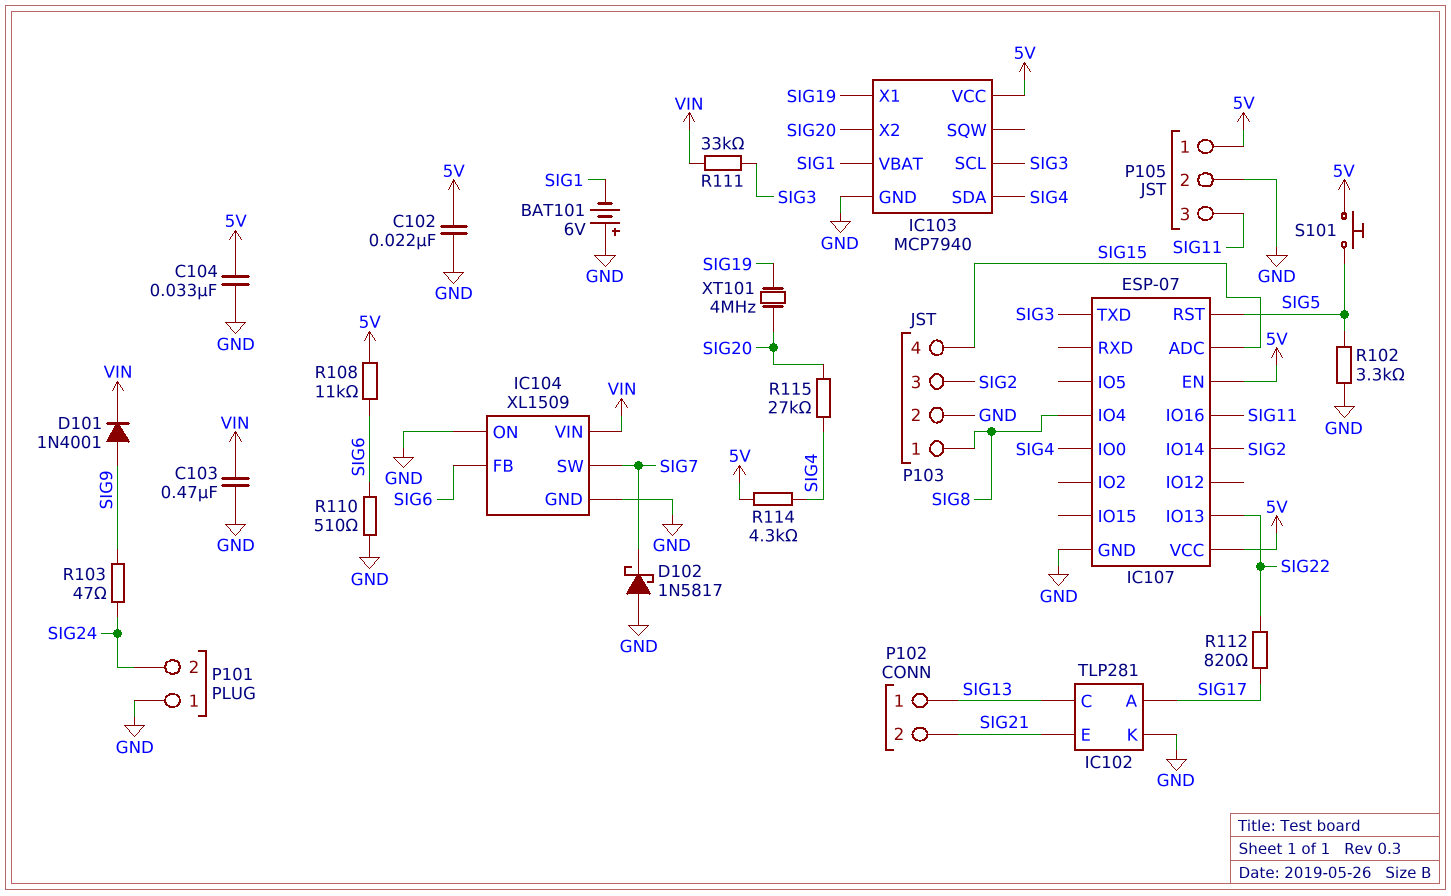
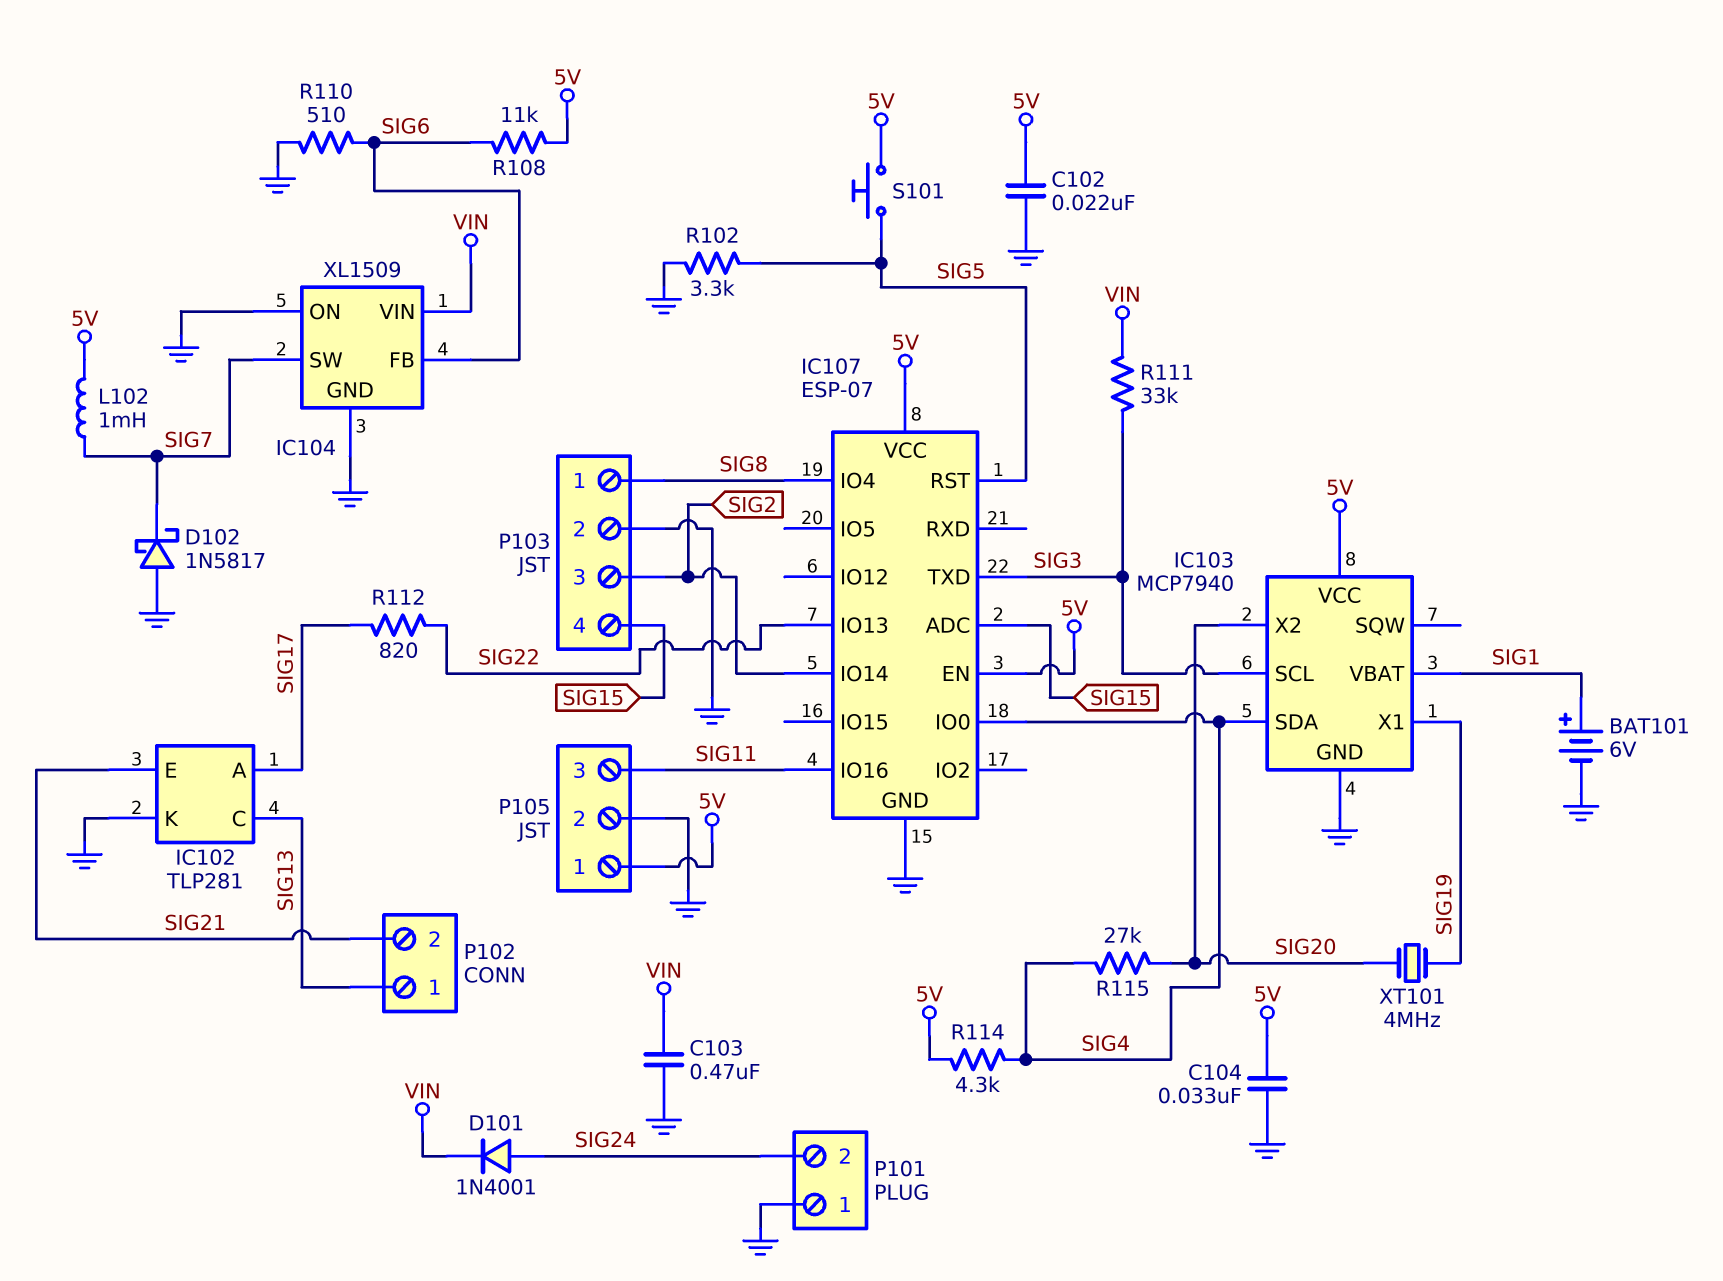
BAT101: 6V (plus GND, minus SIG1) -> 6V (plus SIG1, minus GND)
D101: diode 1N4001 (A SIG9, K VIN) -> diode 1N4001 (A SIG24, K VIN)
L102: none -> 1mH (5V, SIG7)
R103: 47 (SIG9, SIG24) -> none

